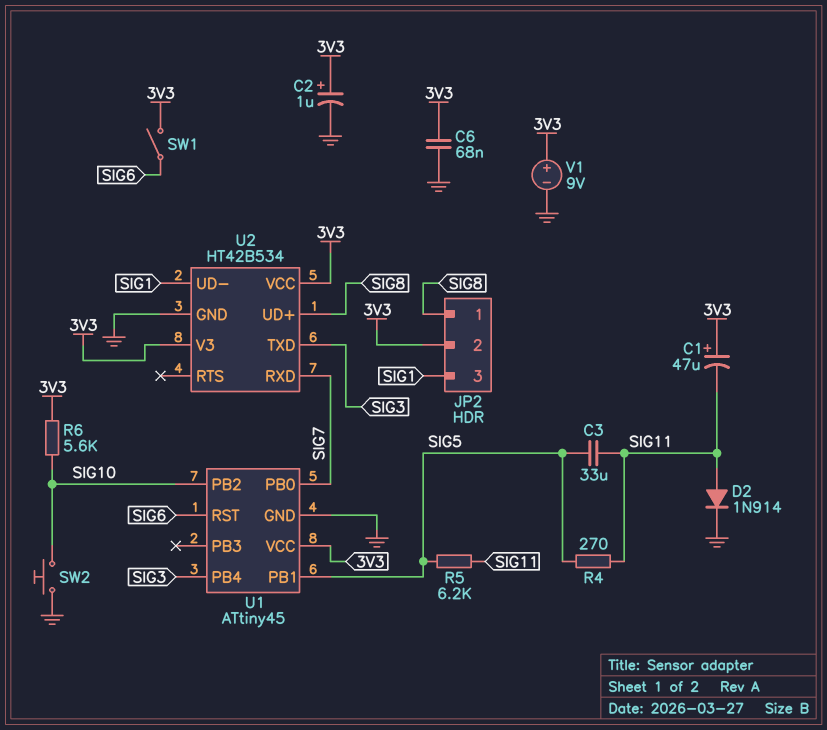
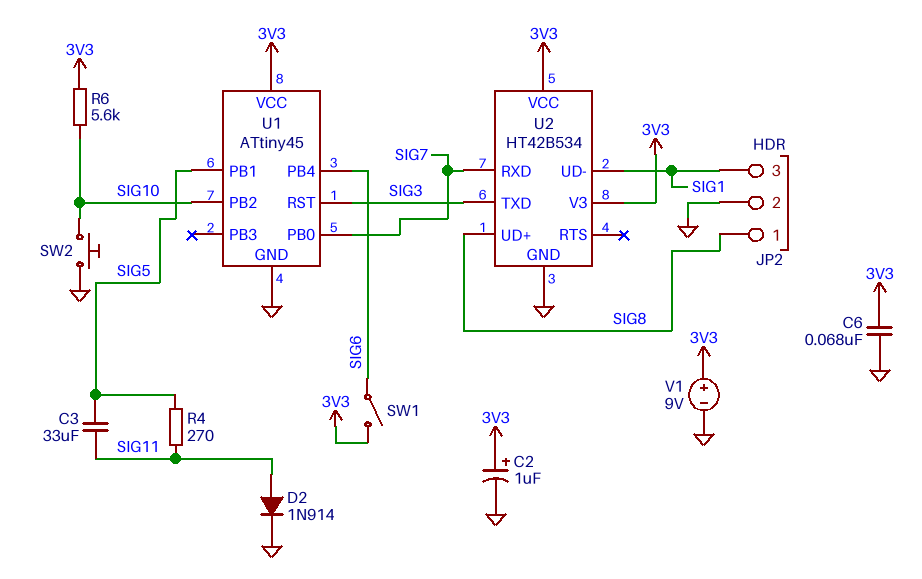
C1: 47uF (plus 3V3, minus SIG11) -> none
JP2 pin 2: 3V3 -> GND
R5: 6.2k (SIG5, SIG11) -> none
U1 pin PB4: SIG3 -> SIG6
U1 pin RST: SIG6 -> SIG3

